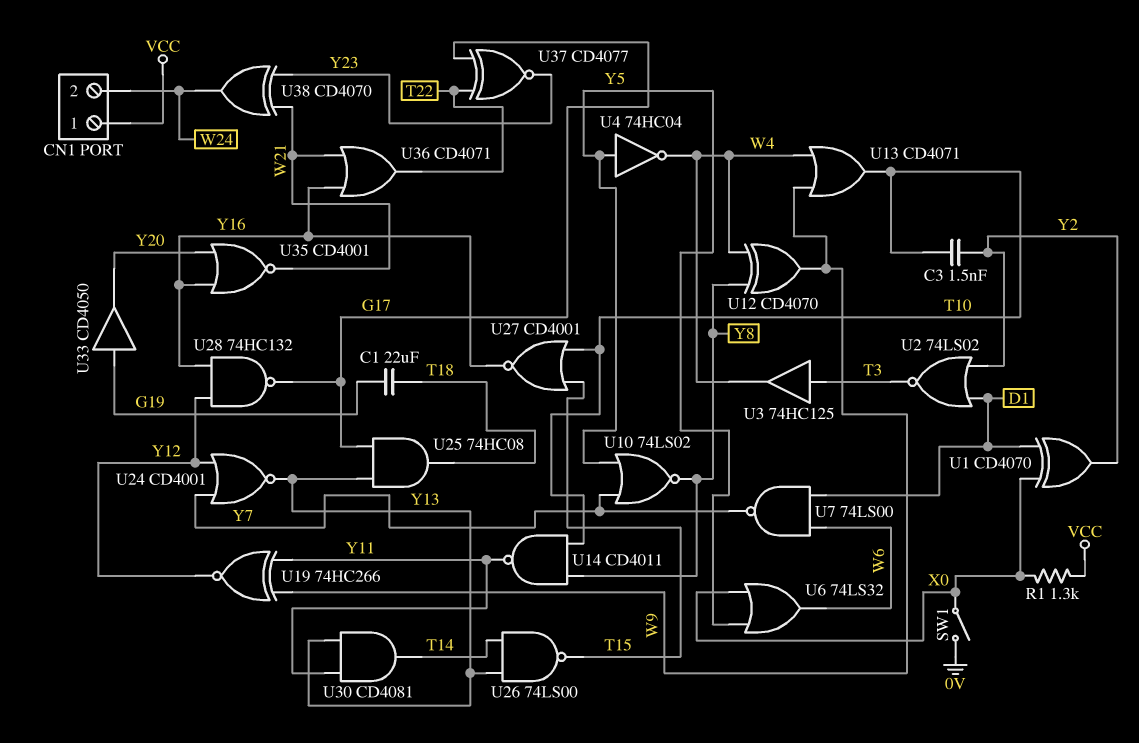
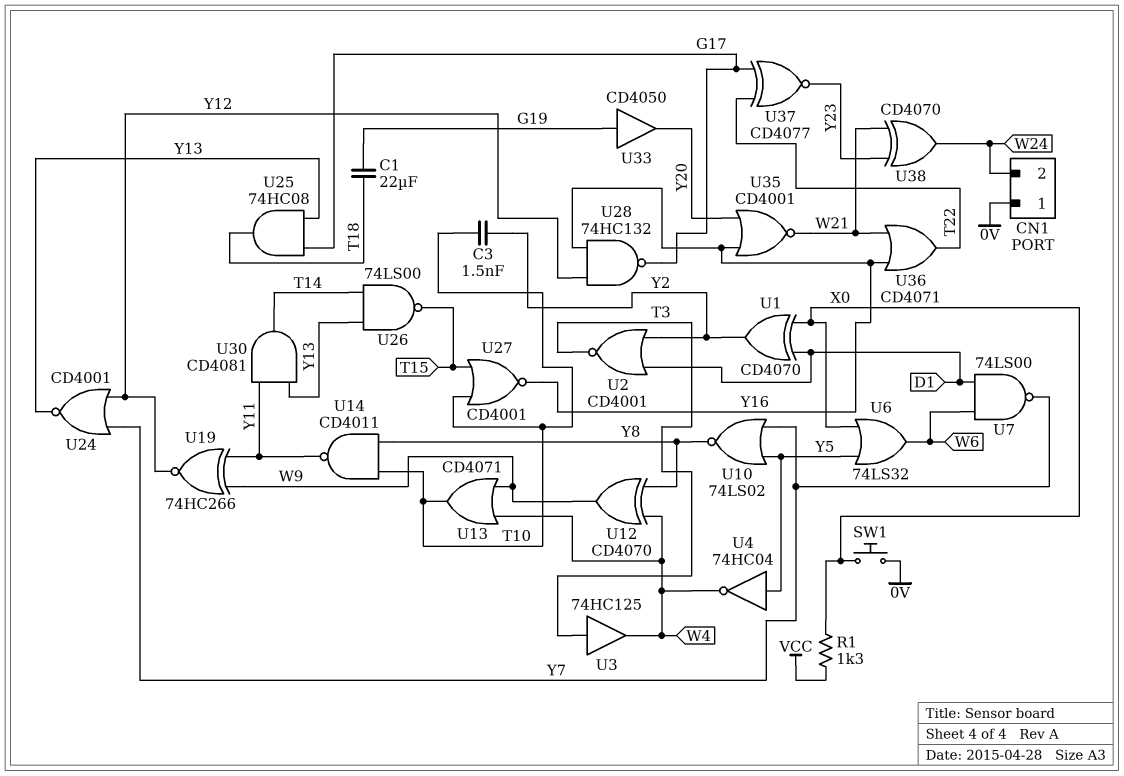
CN1 pin 1: VCC -> 0V
SW1: switch (0V, X0) -> button (0V, X0)
U2: NOR 74LS02 (in D1, in Y2, out T3) -> NOR CD4001 (in D1, in Y2, out T3)

